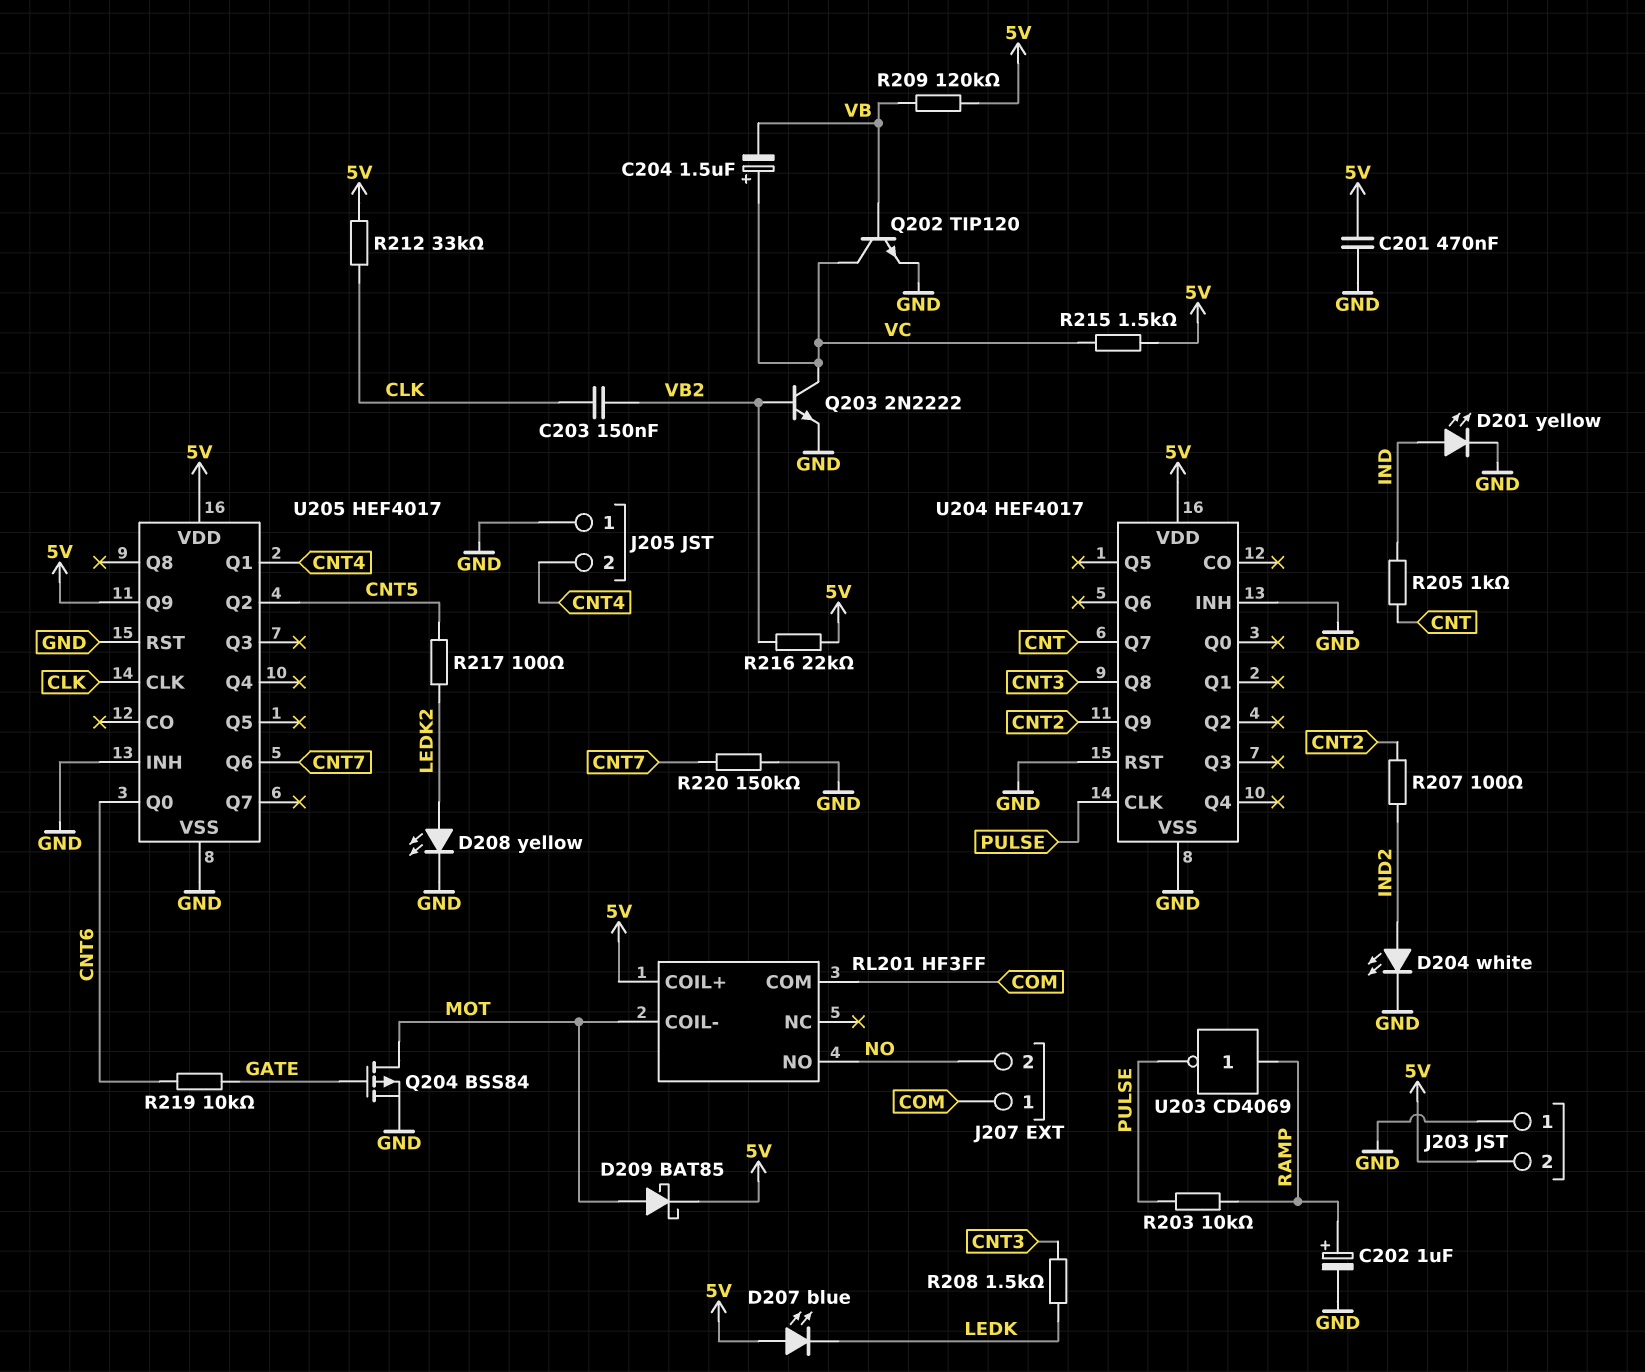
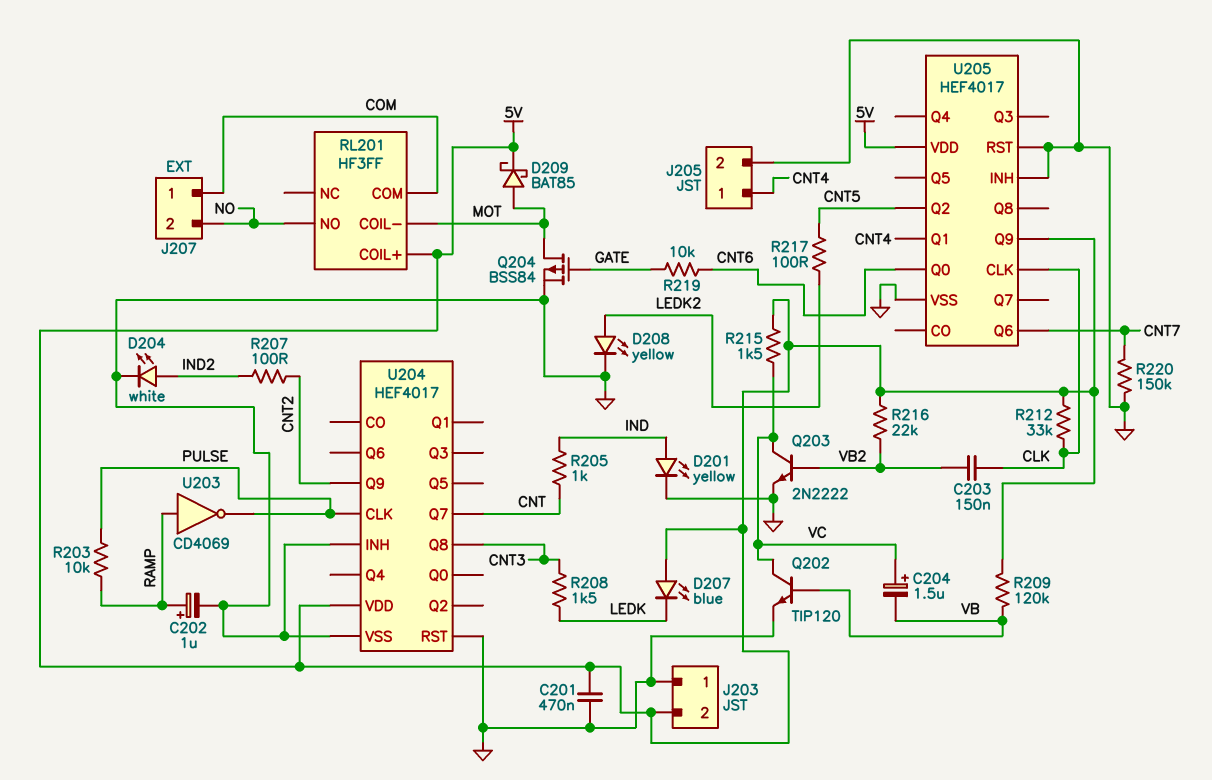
J205 pin 1: GND -> CNT4
J205 pin 2: CNT4 -> GND

